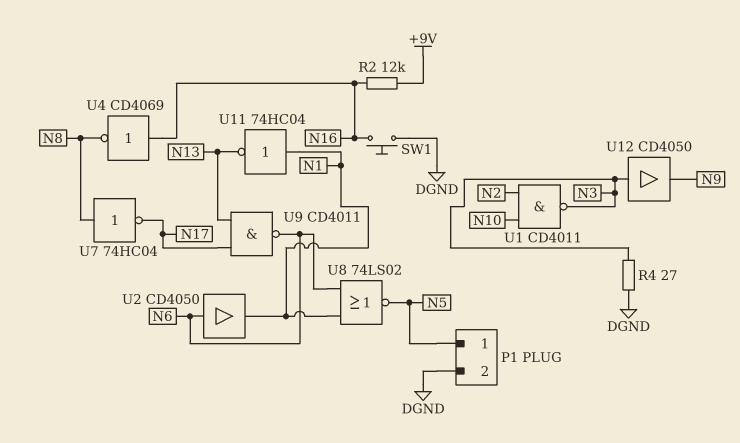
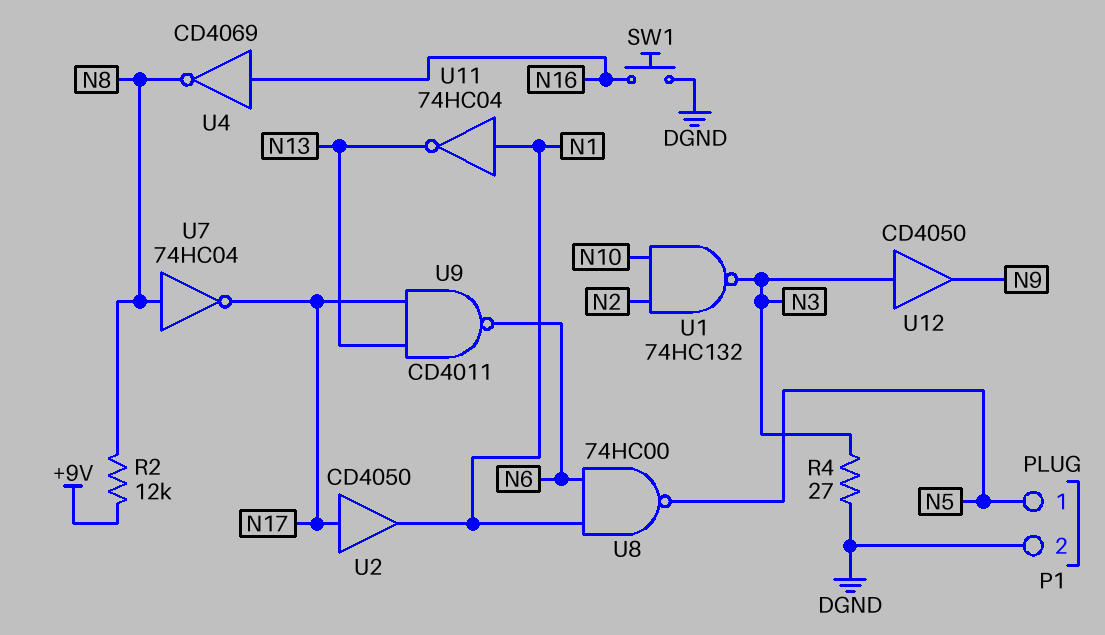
R2: 12k (+9V, N16) -> 12k (+9V, N8)
U1: NAND CD4011 (in N2, in N10, out N3) -> NAND 74HC132 (in N2, in N10, out N3)
U2: buffer CD4050 (in N6, out N1) -> buffer CD4050 (in N17, out N1)
U8: NOR 74LS02 (in N1, in N6, out N5) -> NAND 74HC00 (in N1, in N6, out N5)

